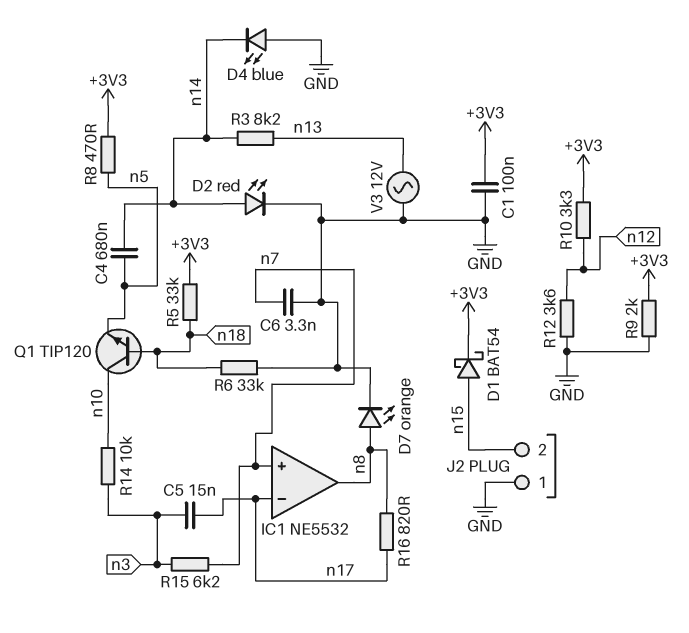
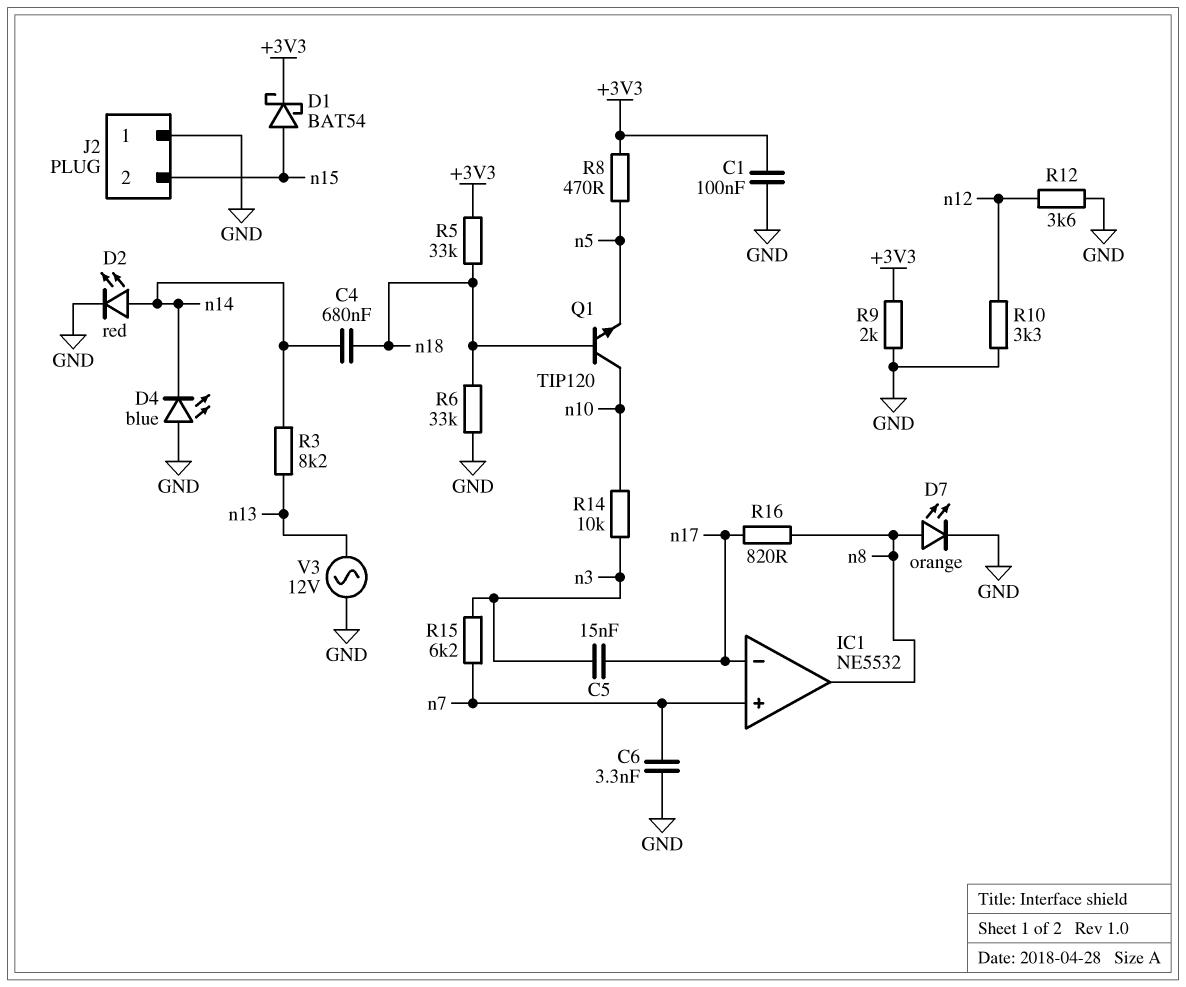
C4: 680nF (n5, n14) -> 680nF (n14, n18)
R10: 3.3k (+3V3, n12) -> 3.3k (GND, n12)

